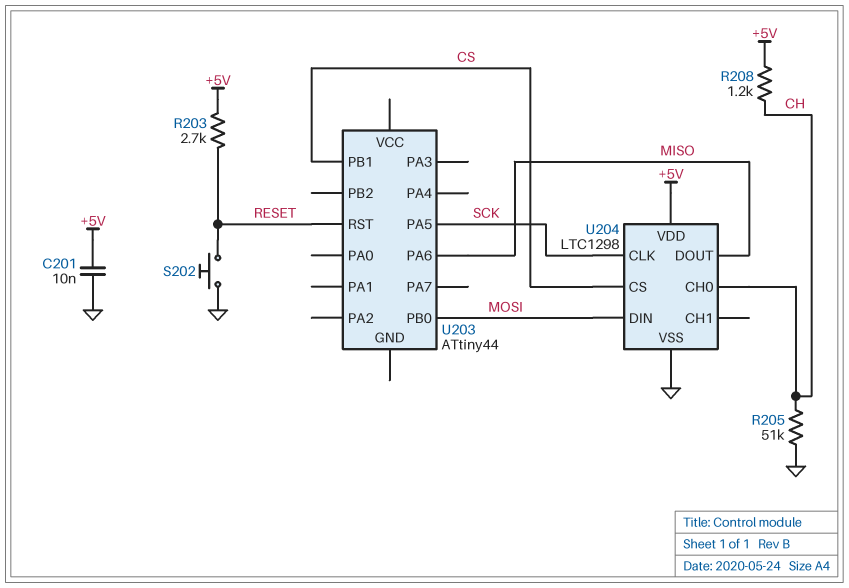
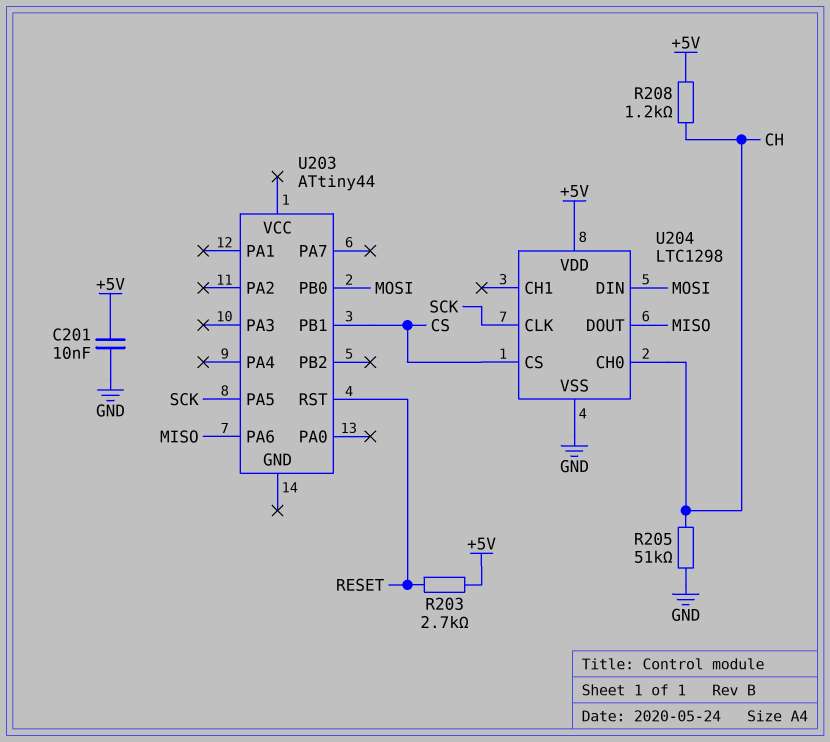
S202: button (GND, RESET) -> none

